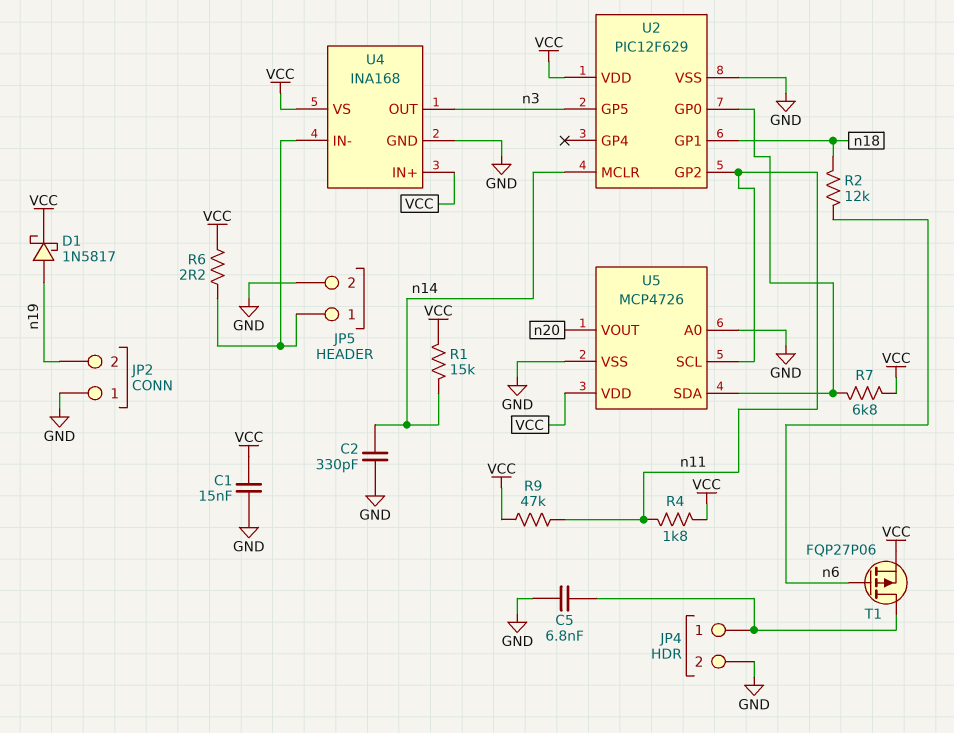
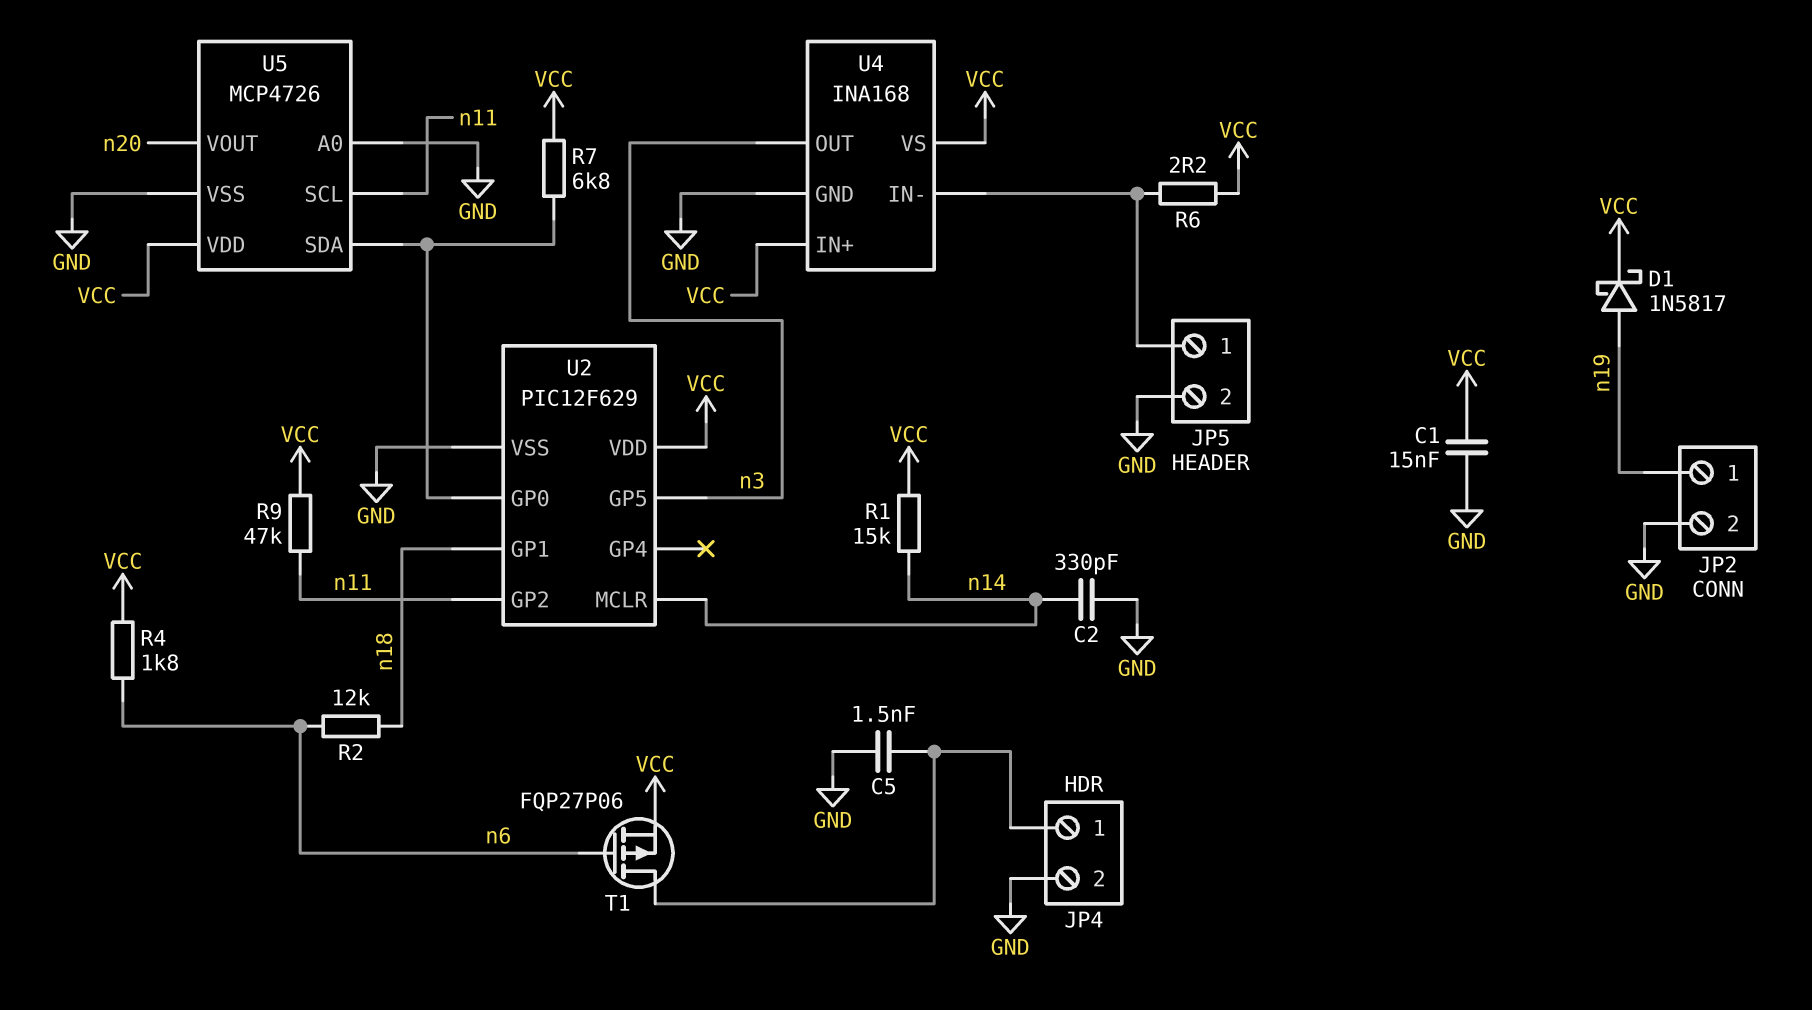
C5: 6.8nF (GND, JP4/1) -> 1.5nF (GND, JP4/1)
JP2 pin 1: GND -> n19
JP2 pin 2: n19 -> GND
R4: 1.8k (VCC, n11) -> 1.8k (VCC, n6)

